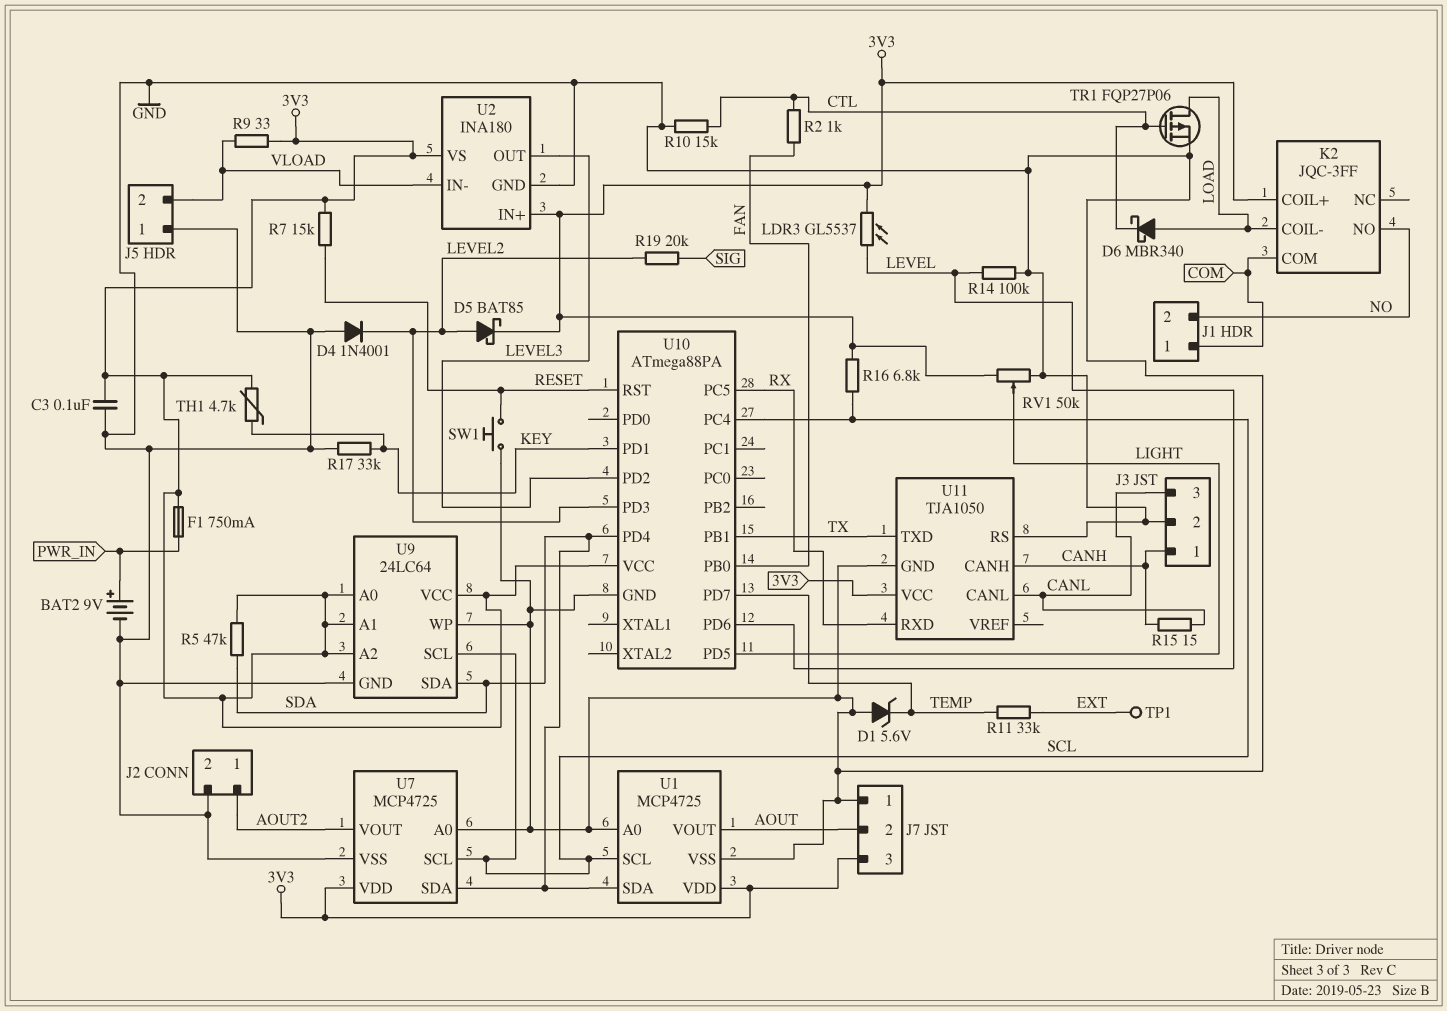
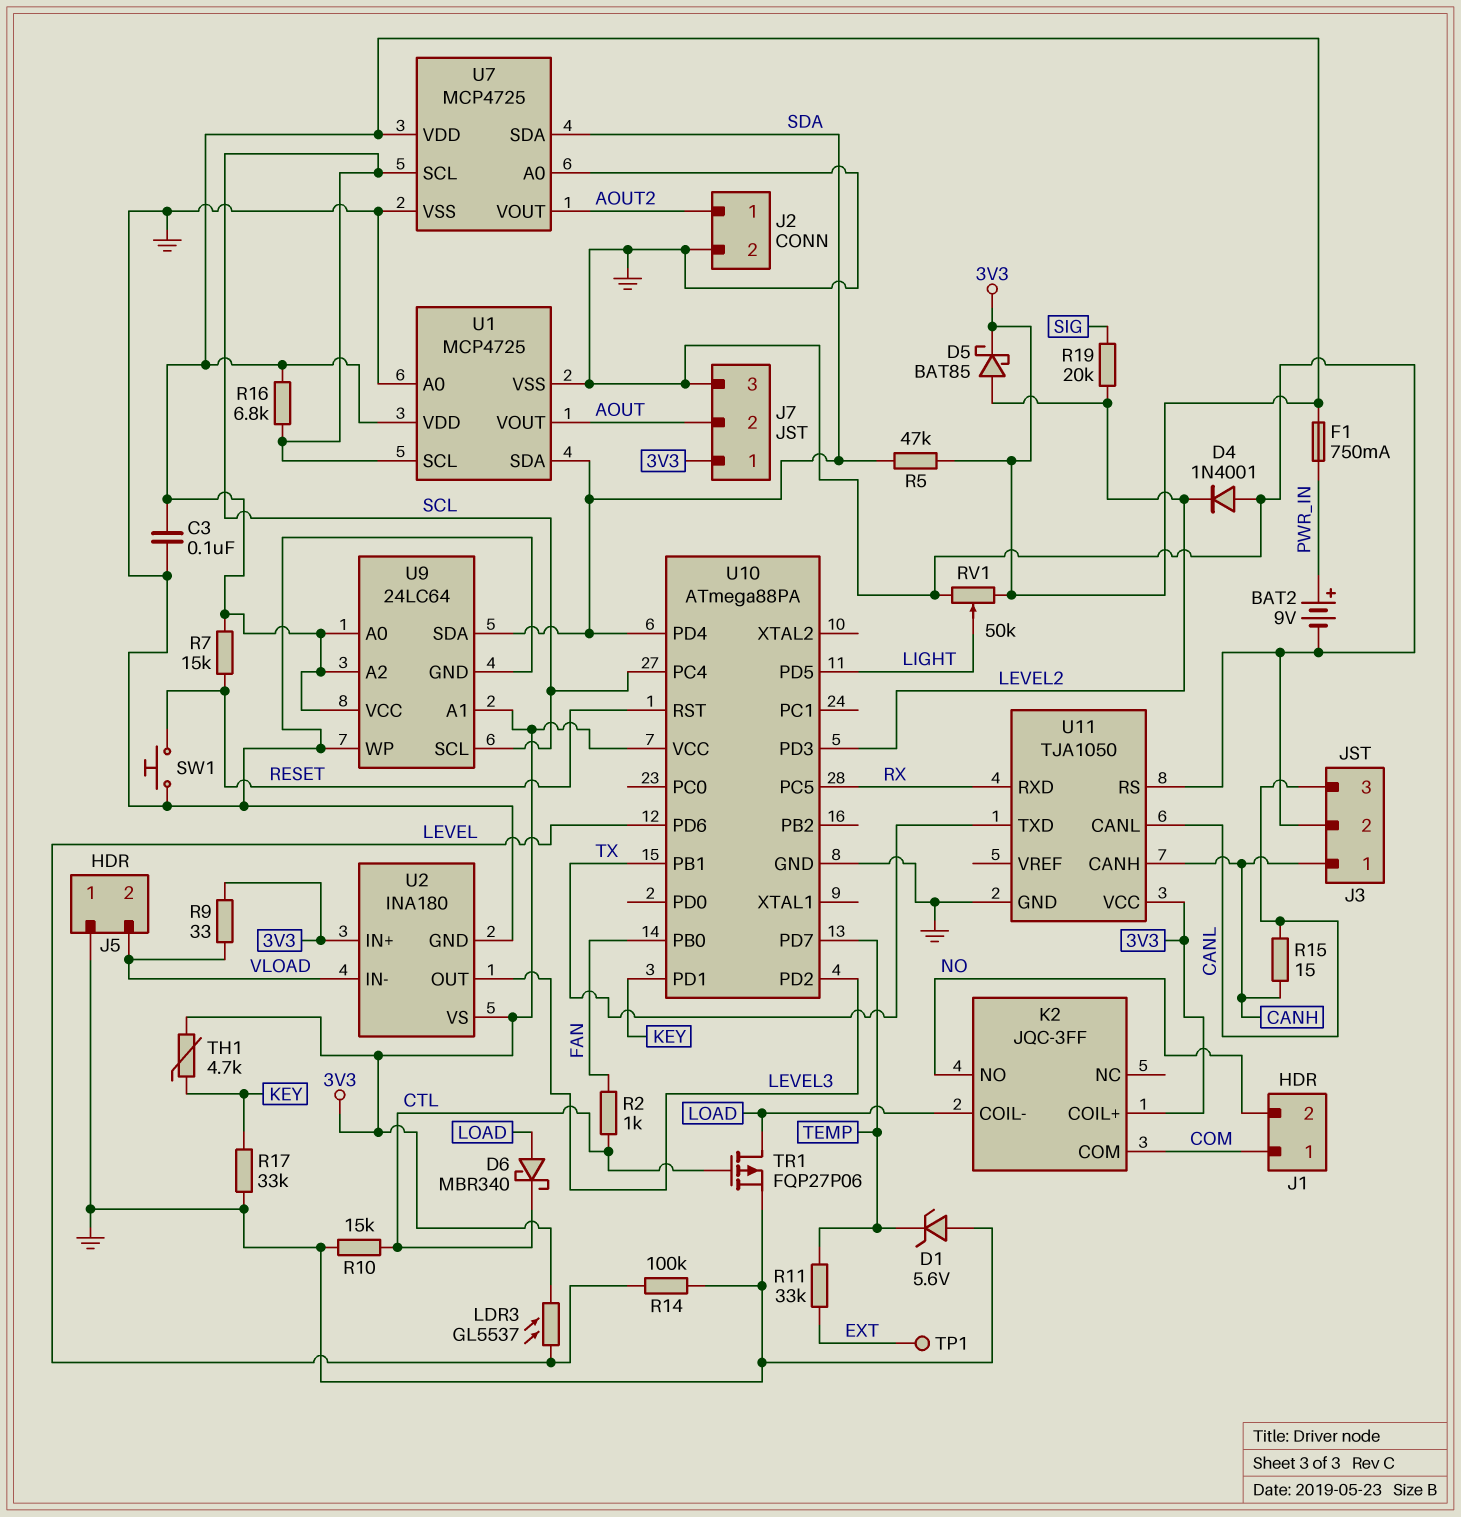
J7 pin 1: GND -> 3V3
J7 pin 3: 3V3 -> GND

